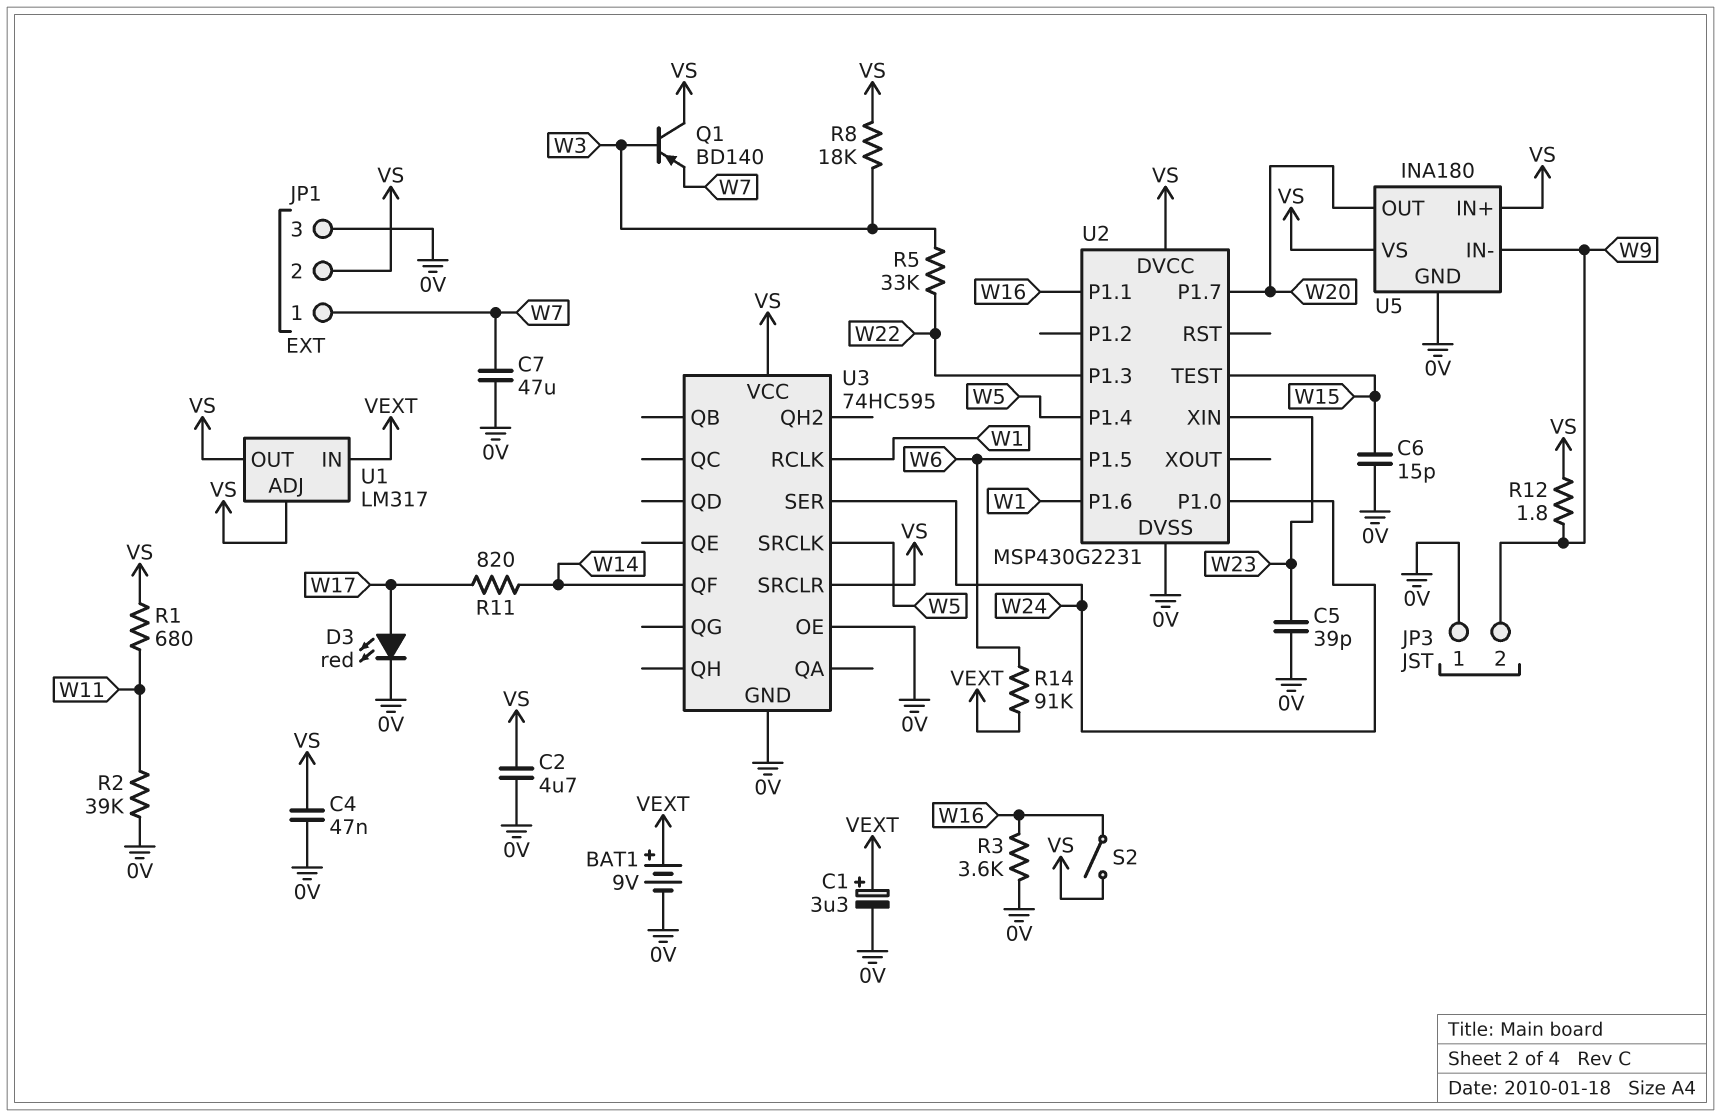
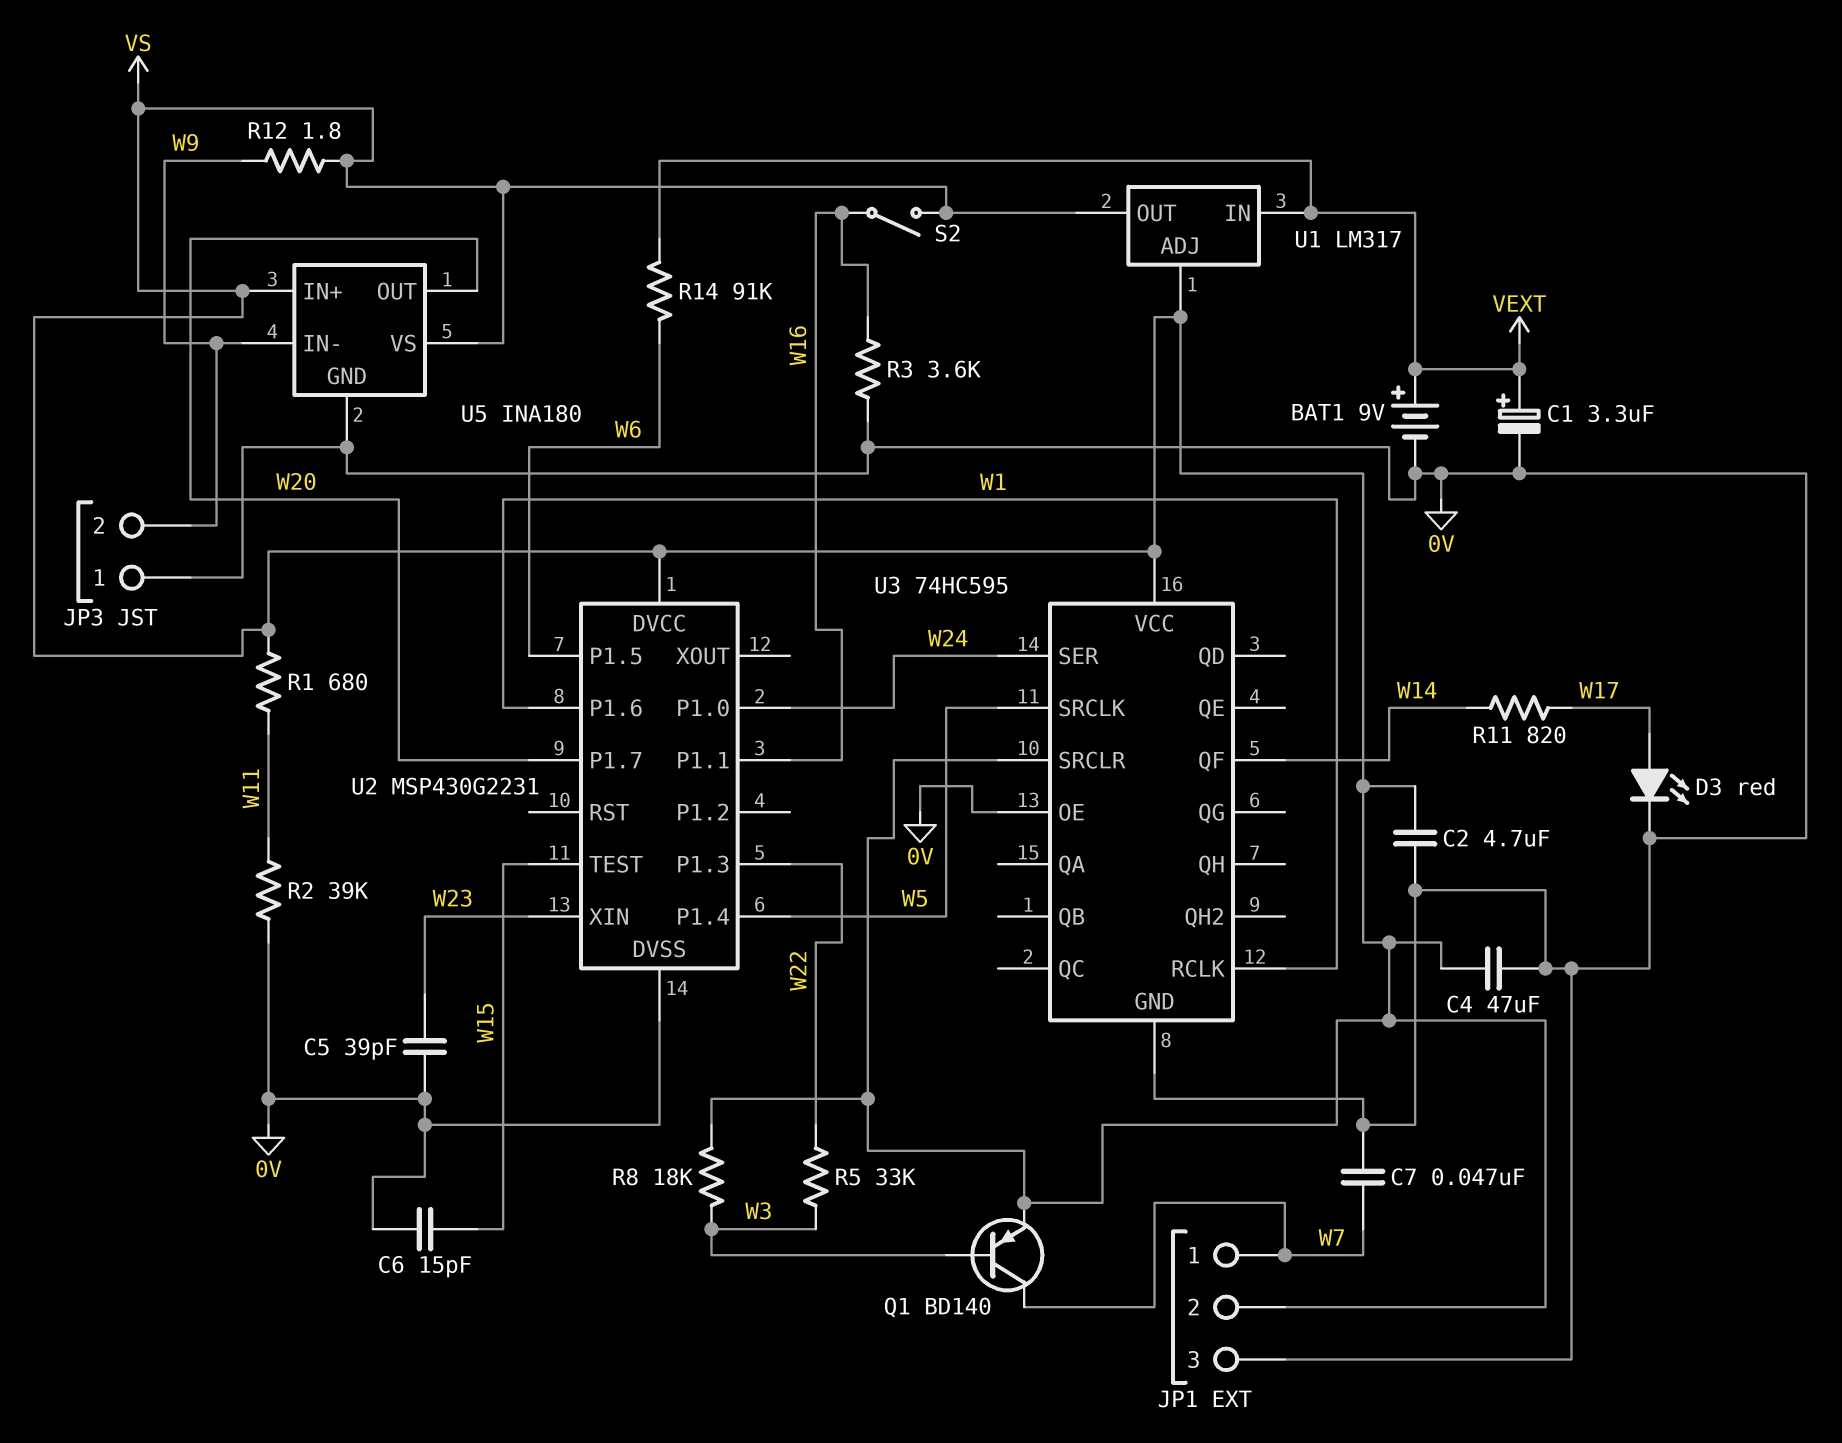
C4: 47nF (0V, VS) -> 47uF (0V, VS)
C7: 47uF (0V, W7) -> 47nF (0V, W7)
Q1: PNP BD140 (B W3, C VS, E W7) -> PNP BD140 (B W3, C W7, E VS)

